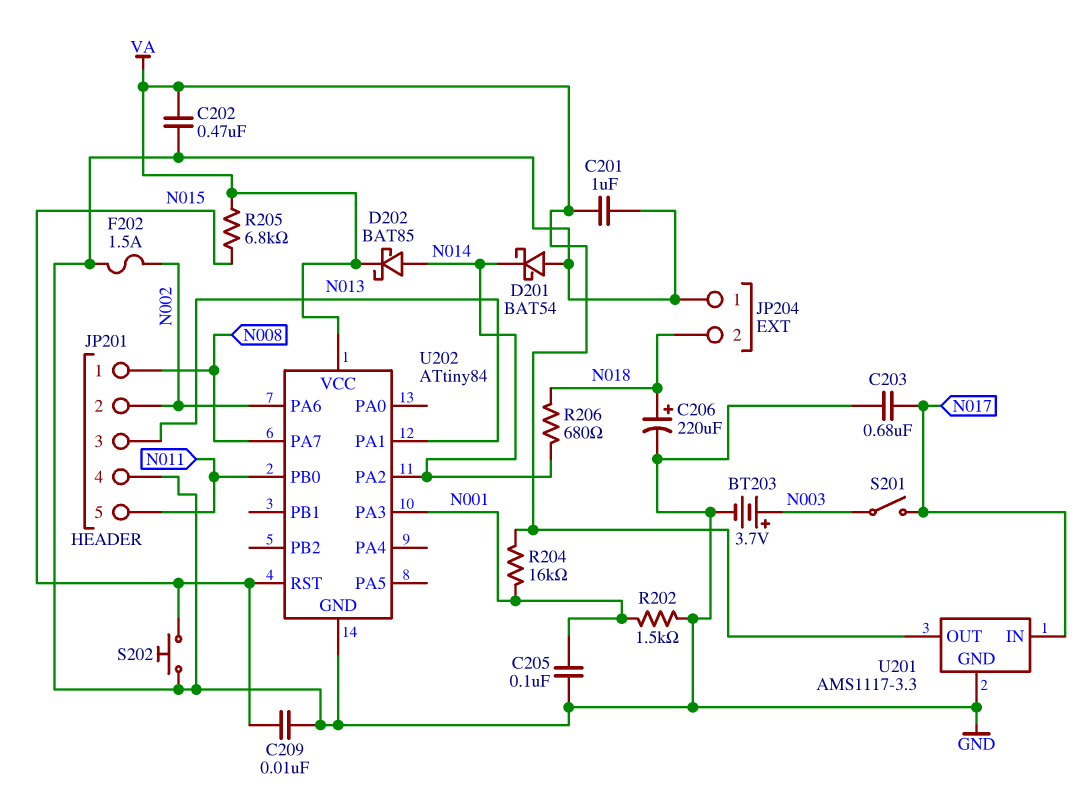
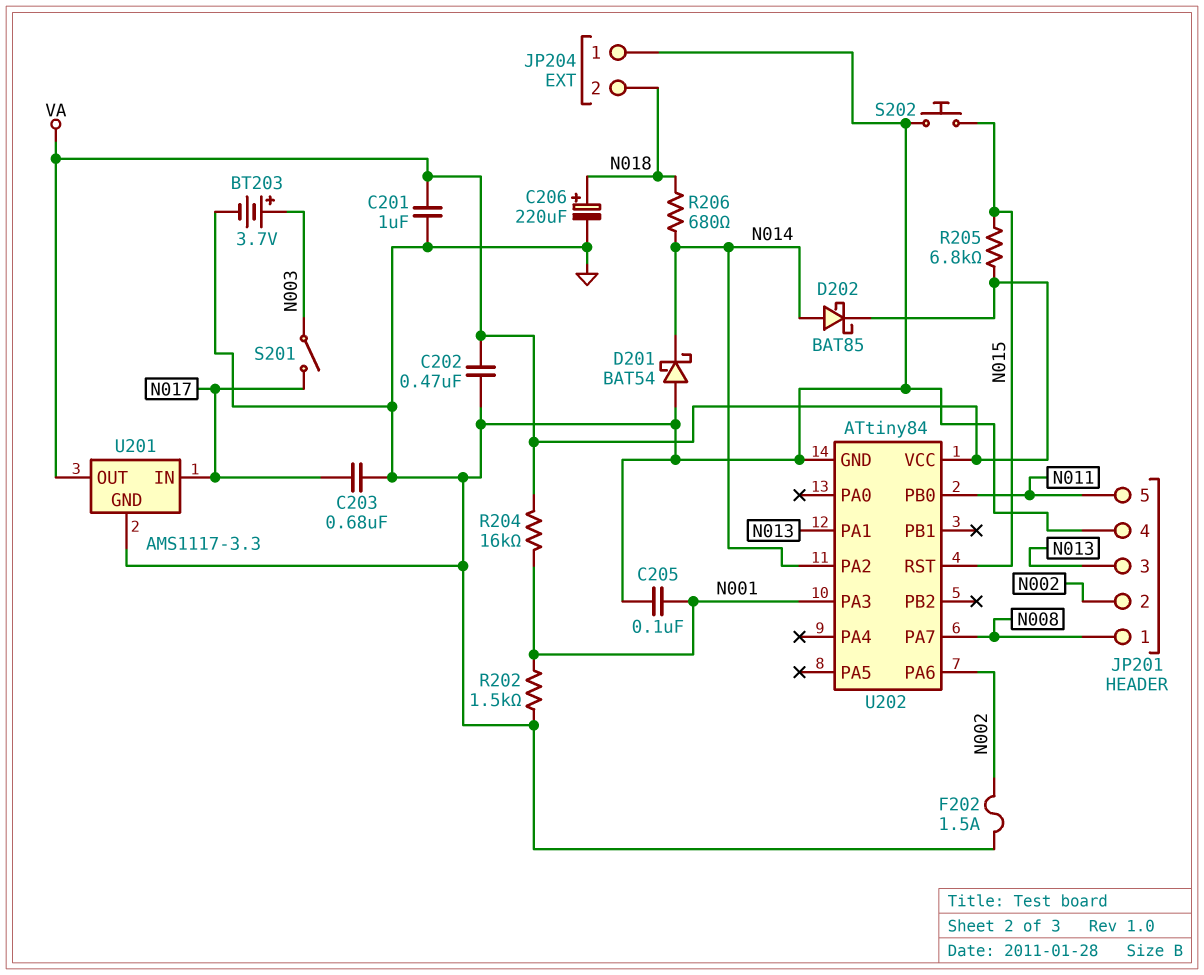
C209: 10nF (GND, N015) -> none

